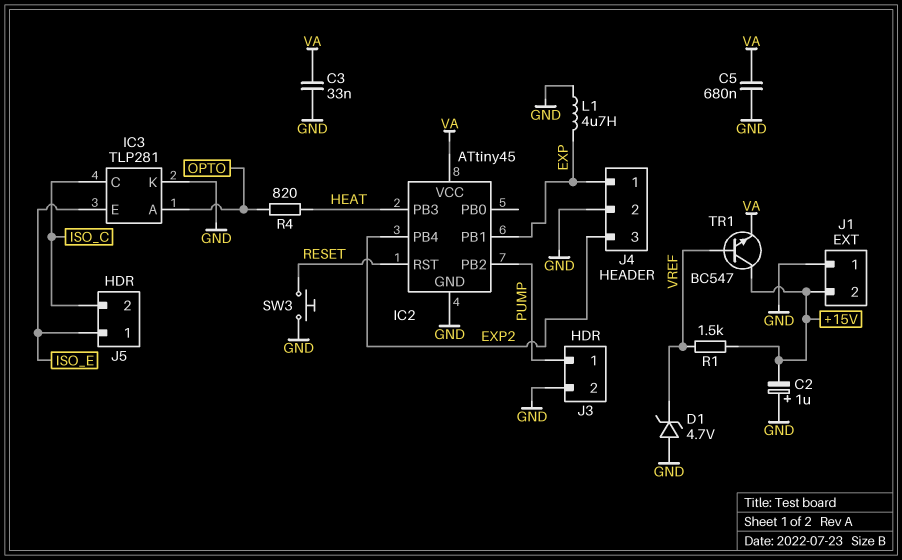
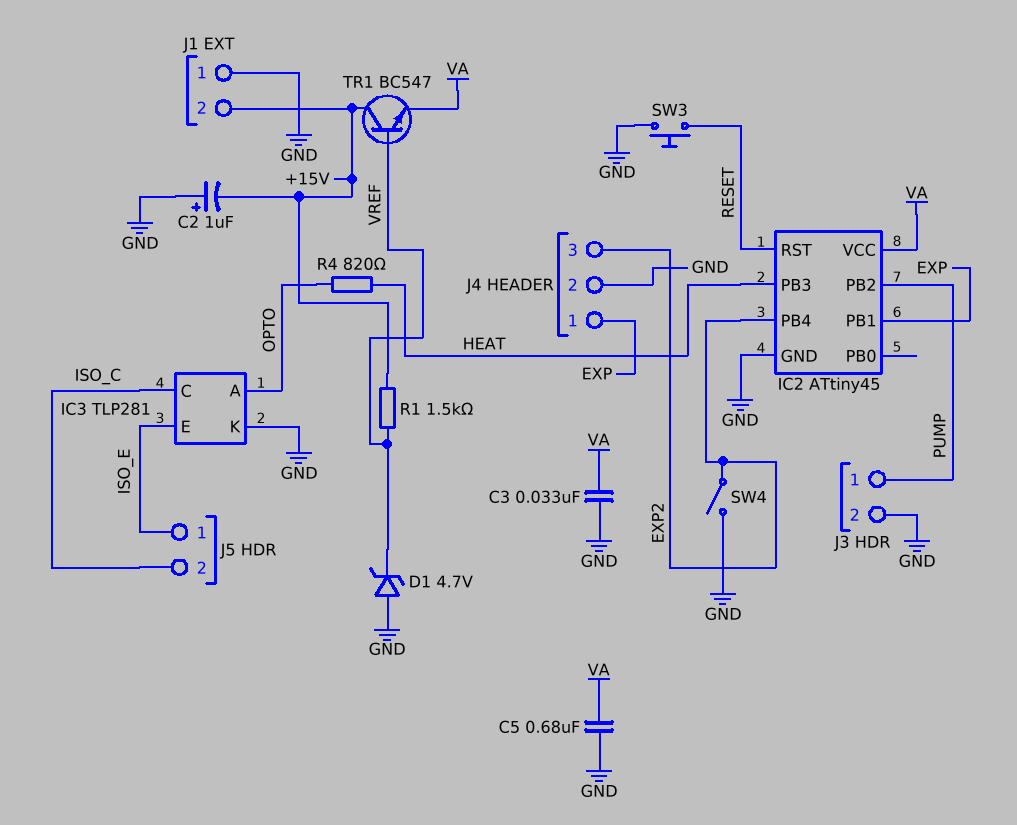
L1: 4.7uH (EXP, GND) -> none
SW4: none -> switch (EXP2, GND)

